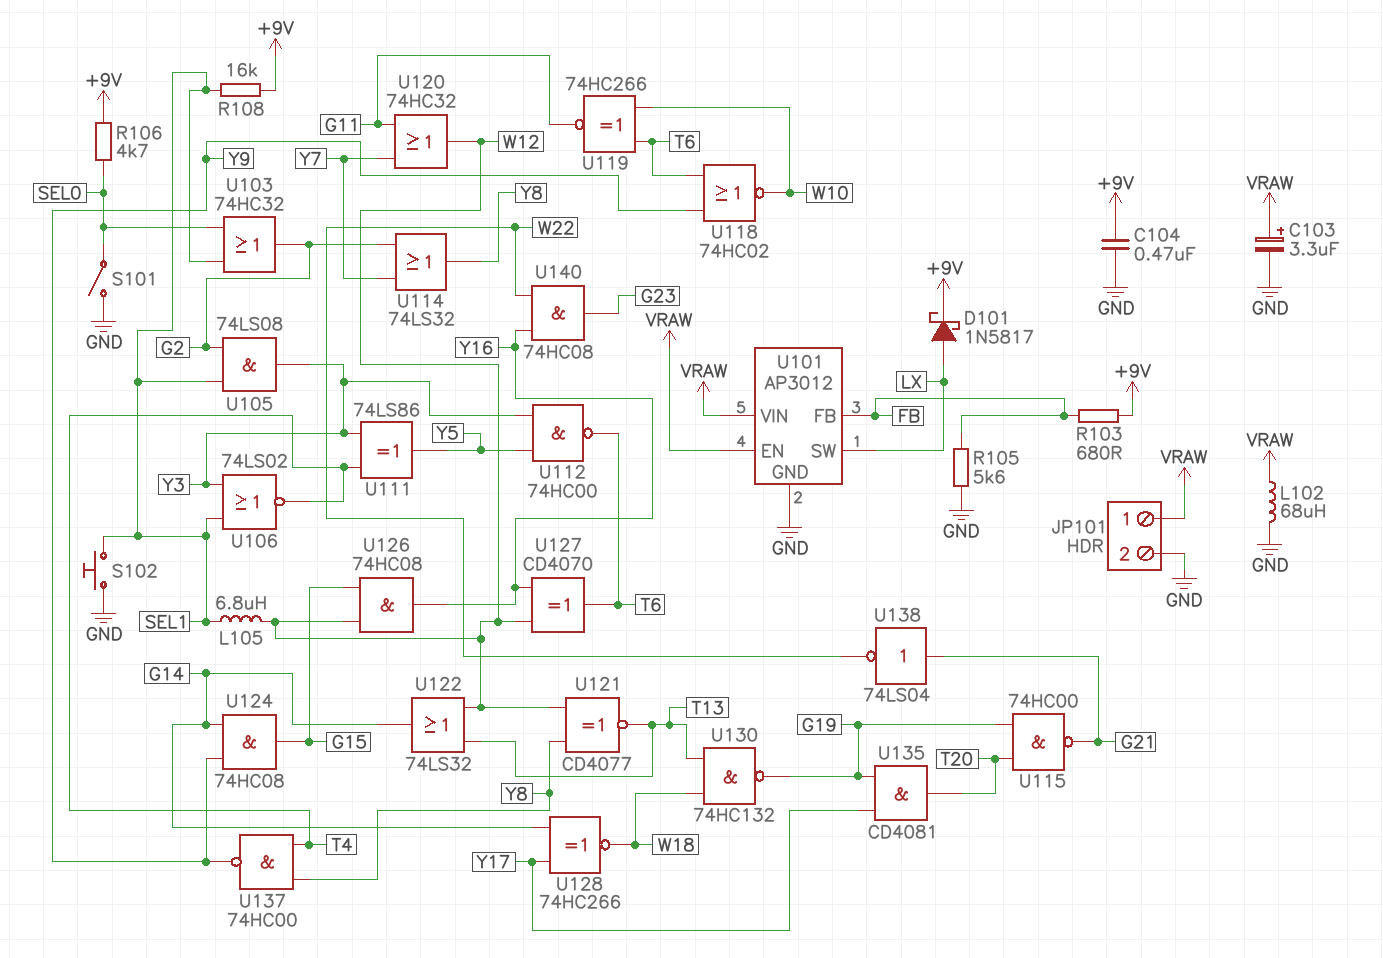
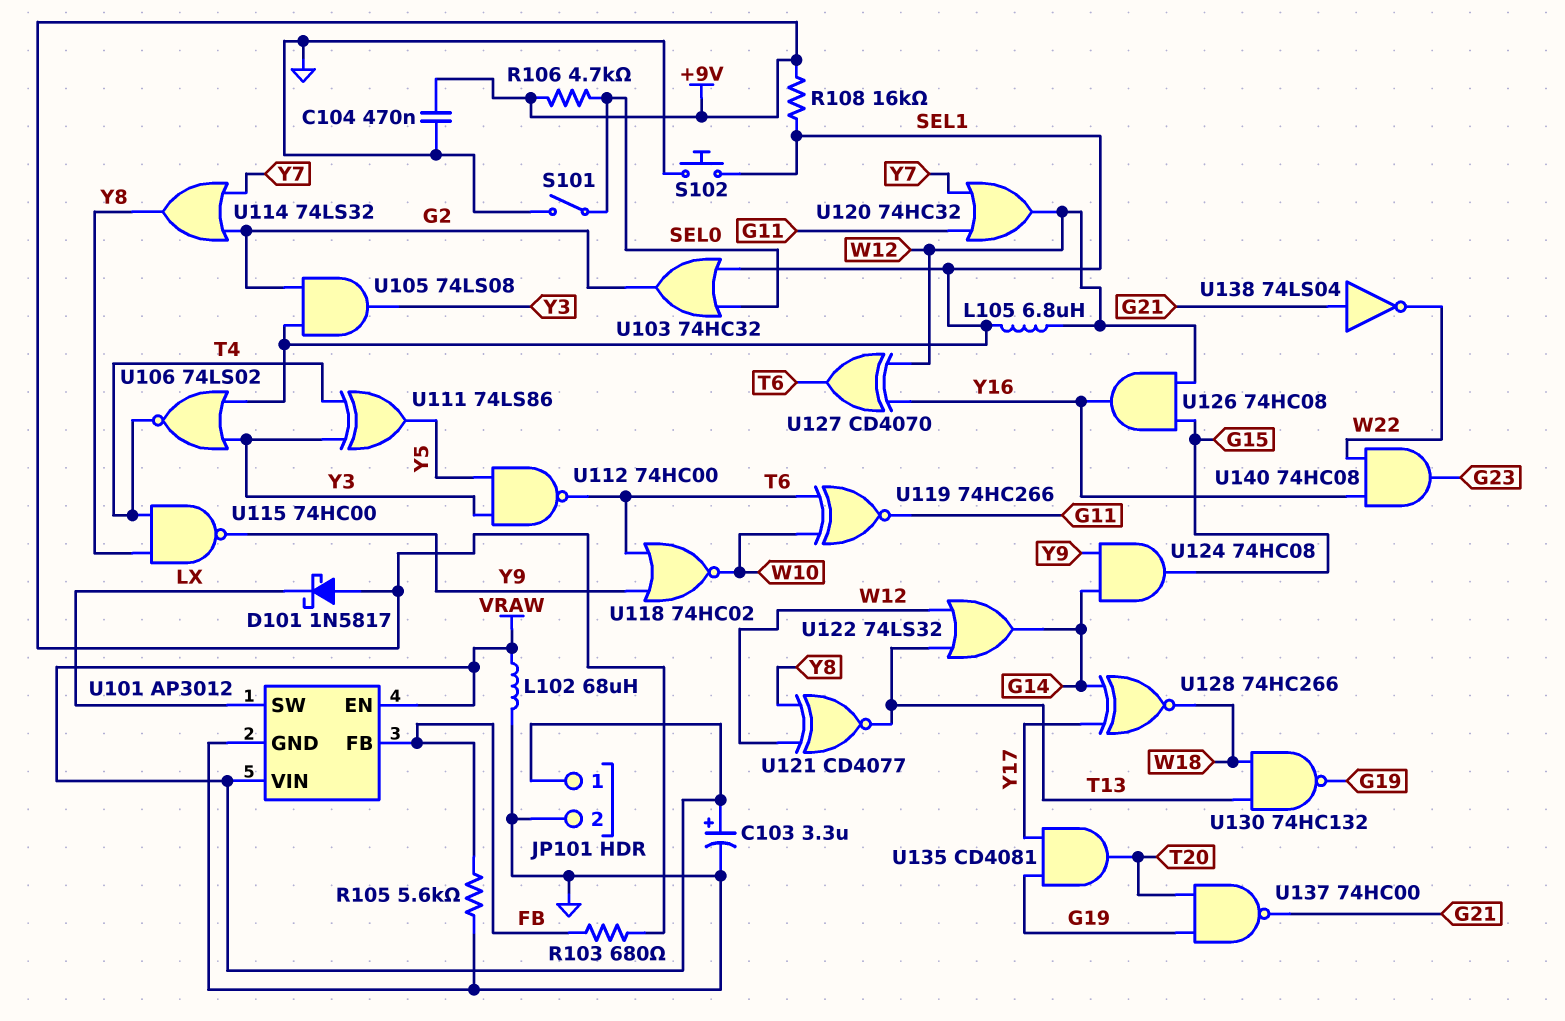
D101: schottky 1N5817 (A LX, K +9V) -> schottky 1N5817 (A +9V, K LX)
U115: NAND 74HC00 (in G19, in T20, out G21) -> NAND 74HC00 (in T4, in Y8, out Y9)
U137: NAND 74HC00 (in T4, in Y8, out Y9) -> NAND 74HC00 (in G19, in T20, out G21)

